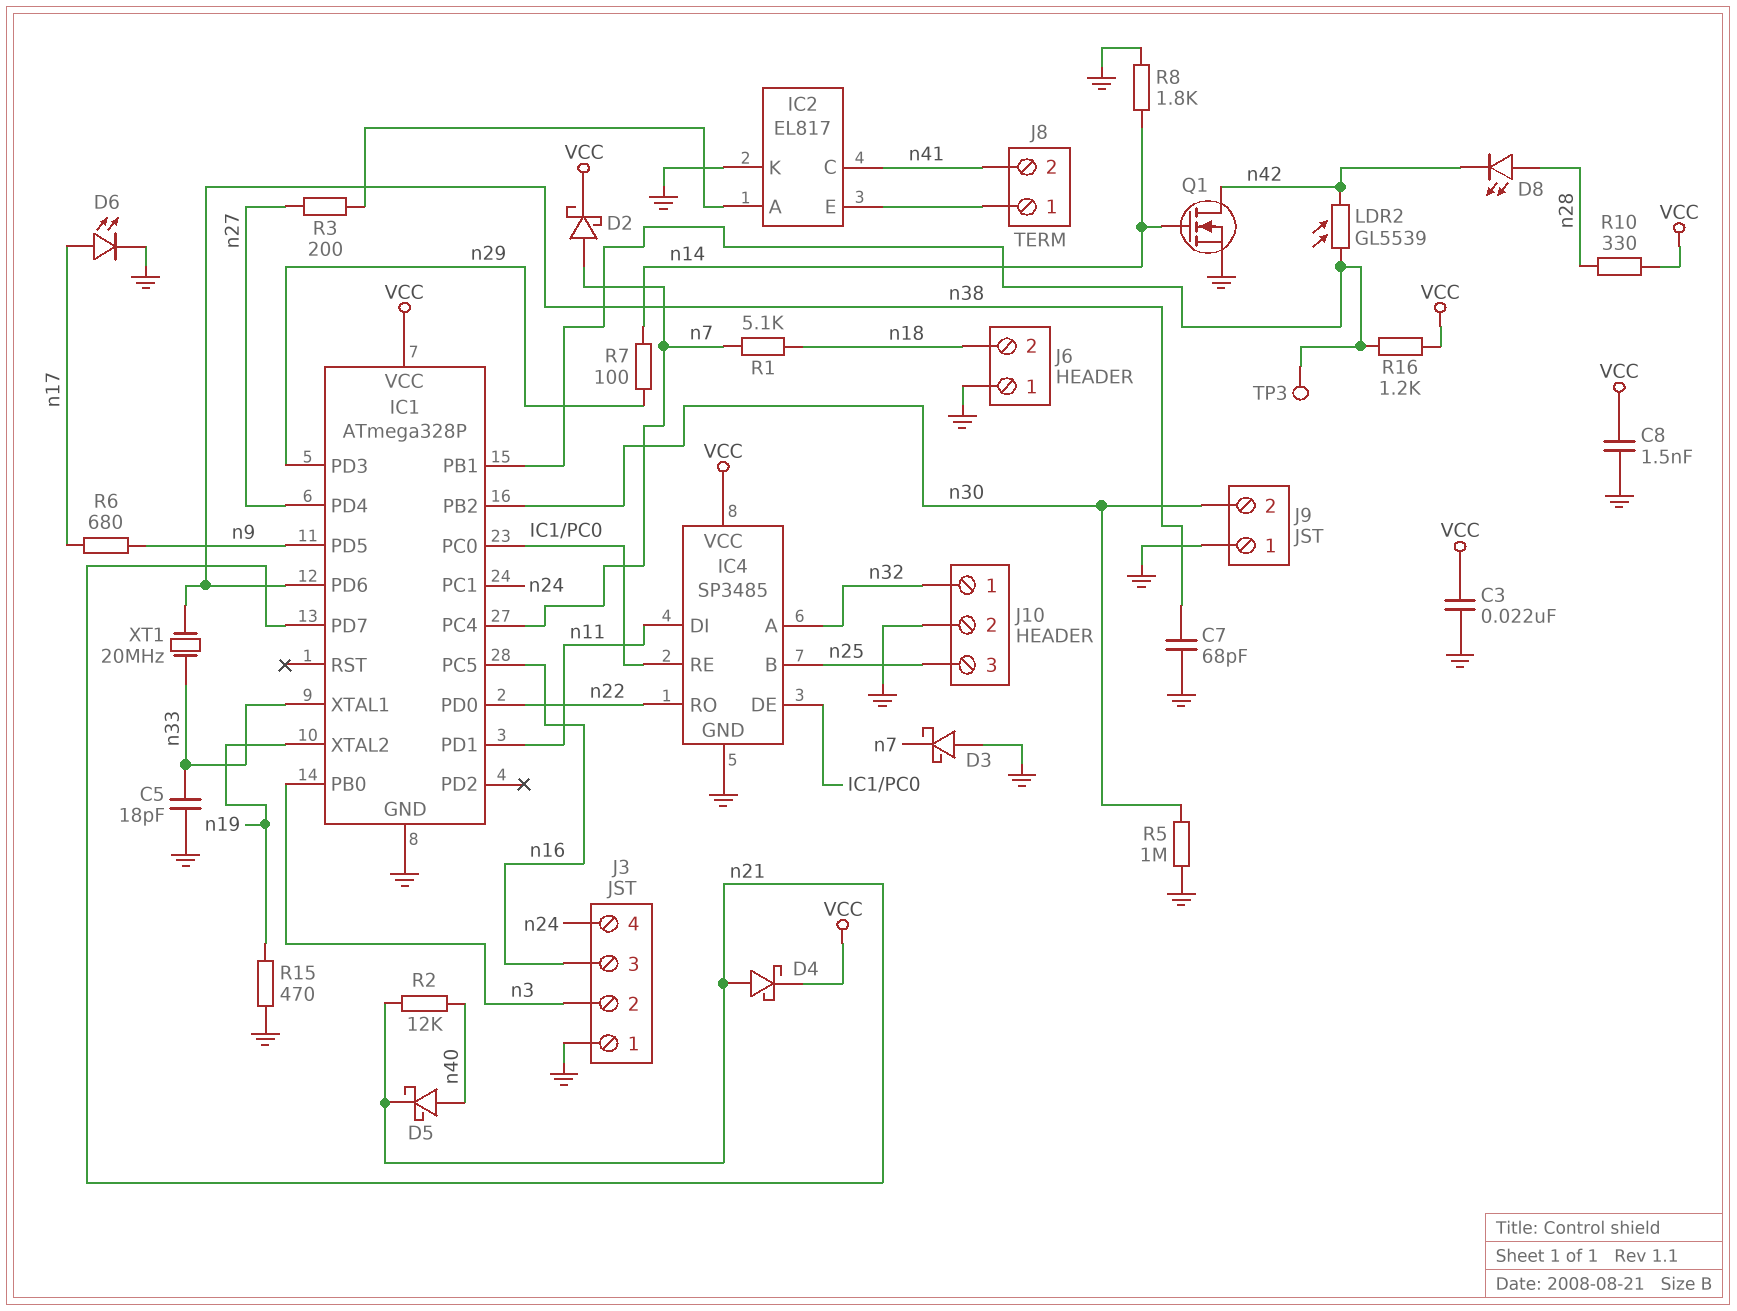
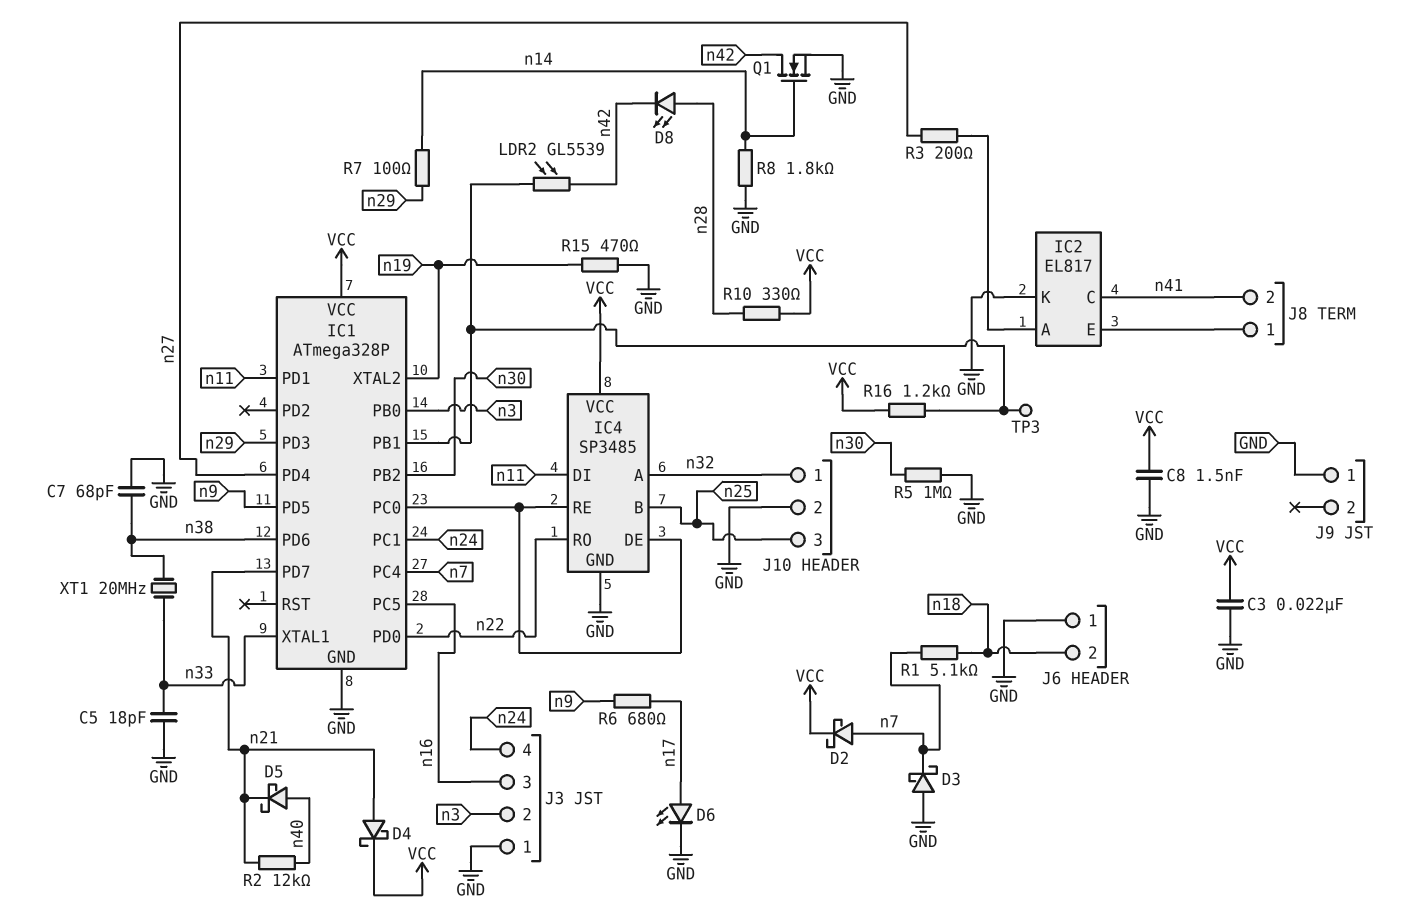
J9 pin 2: n30 -> none

